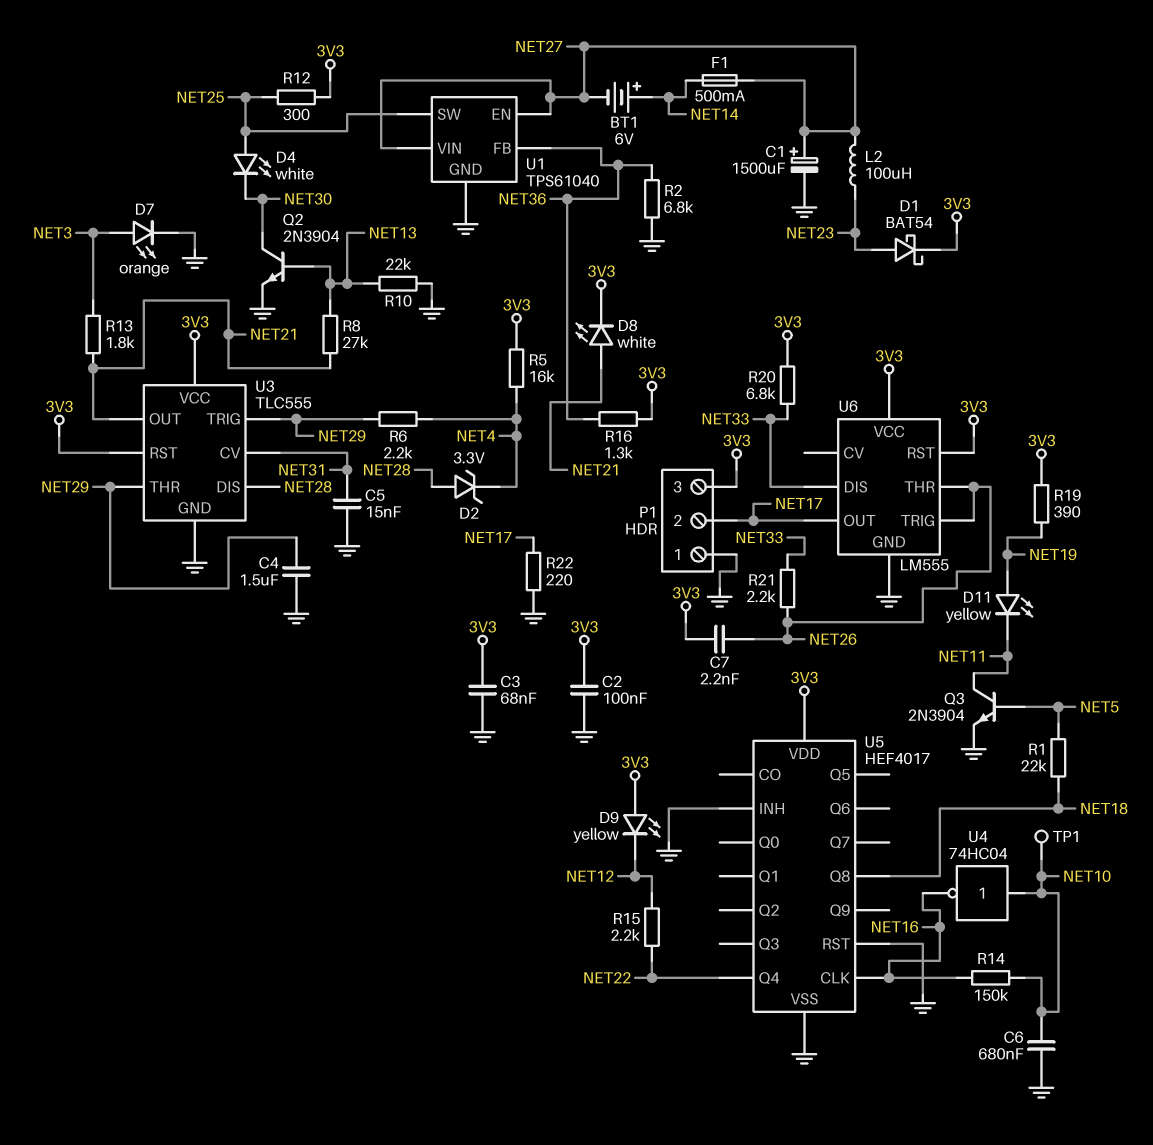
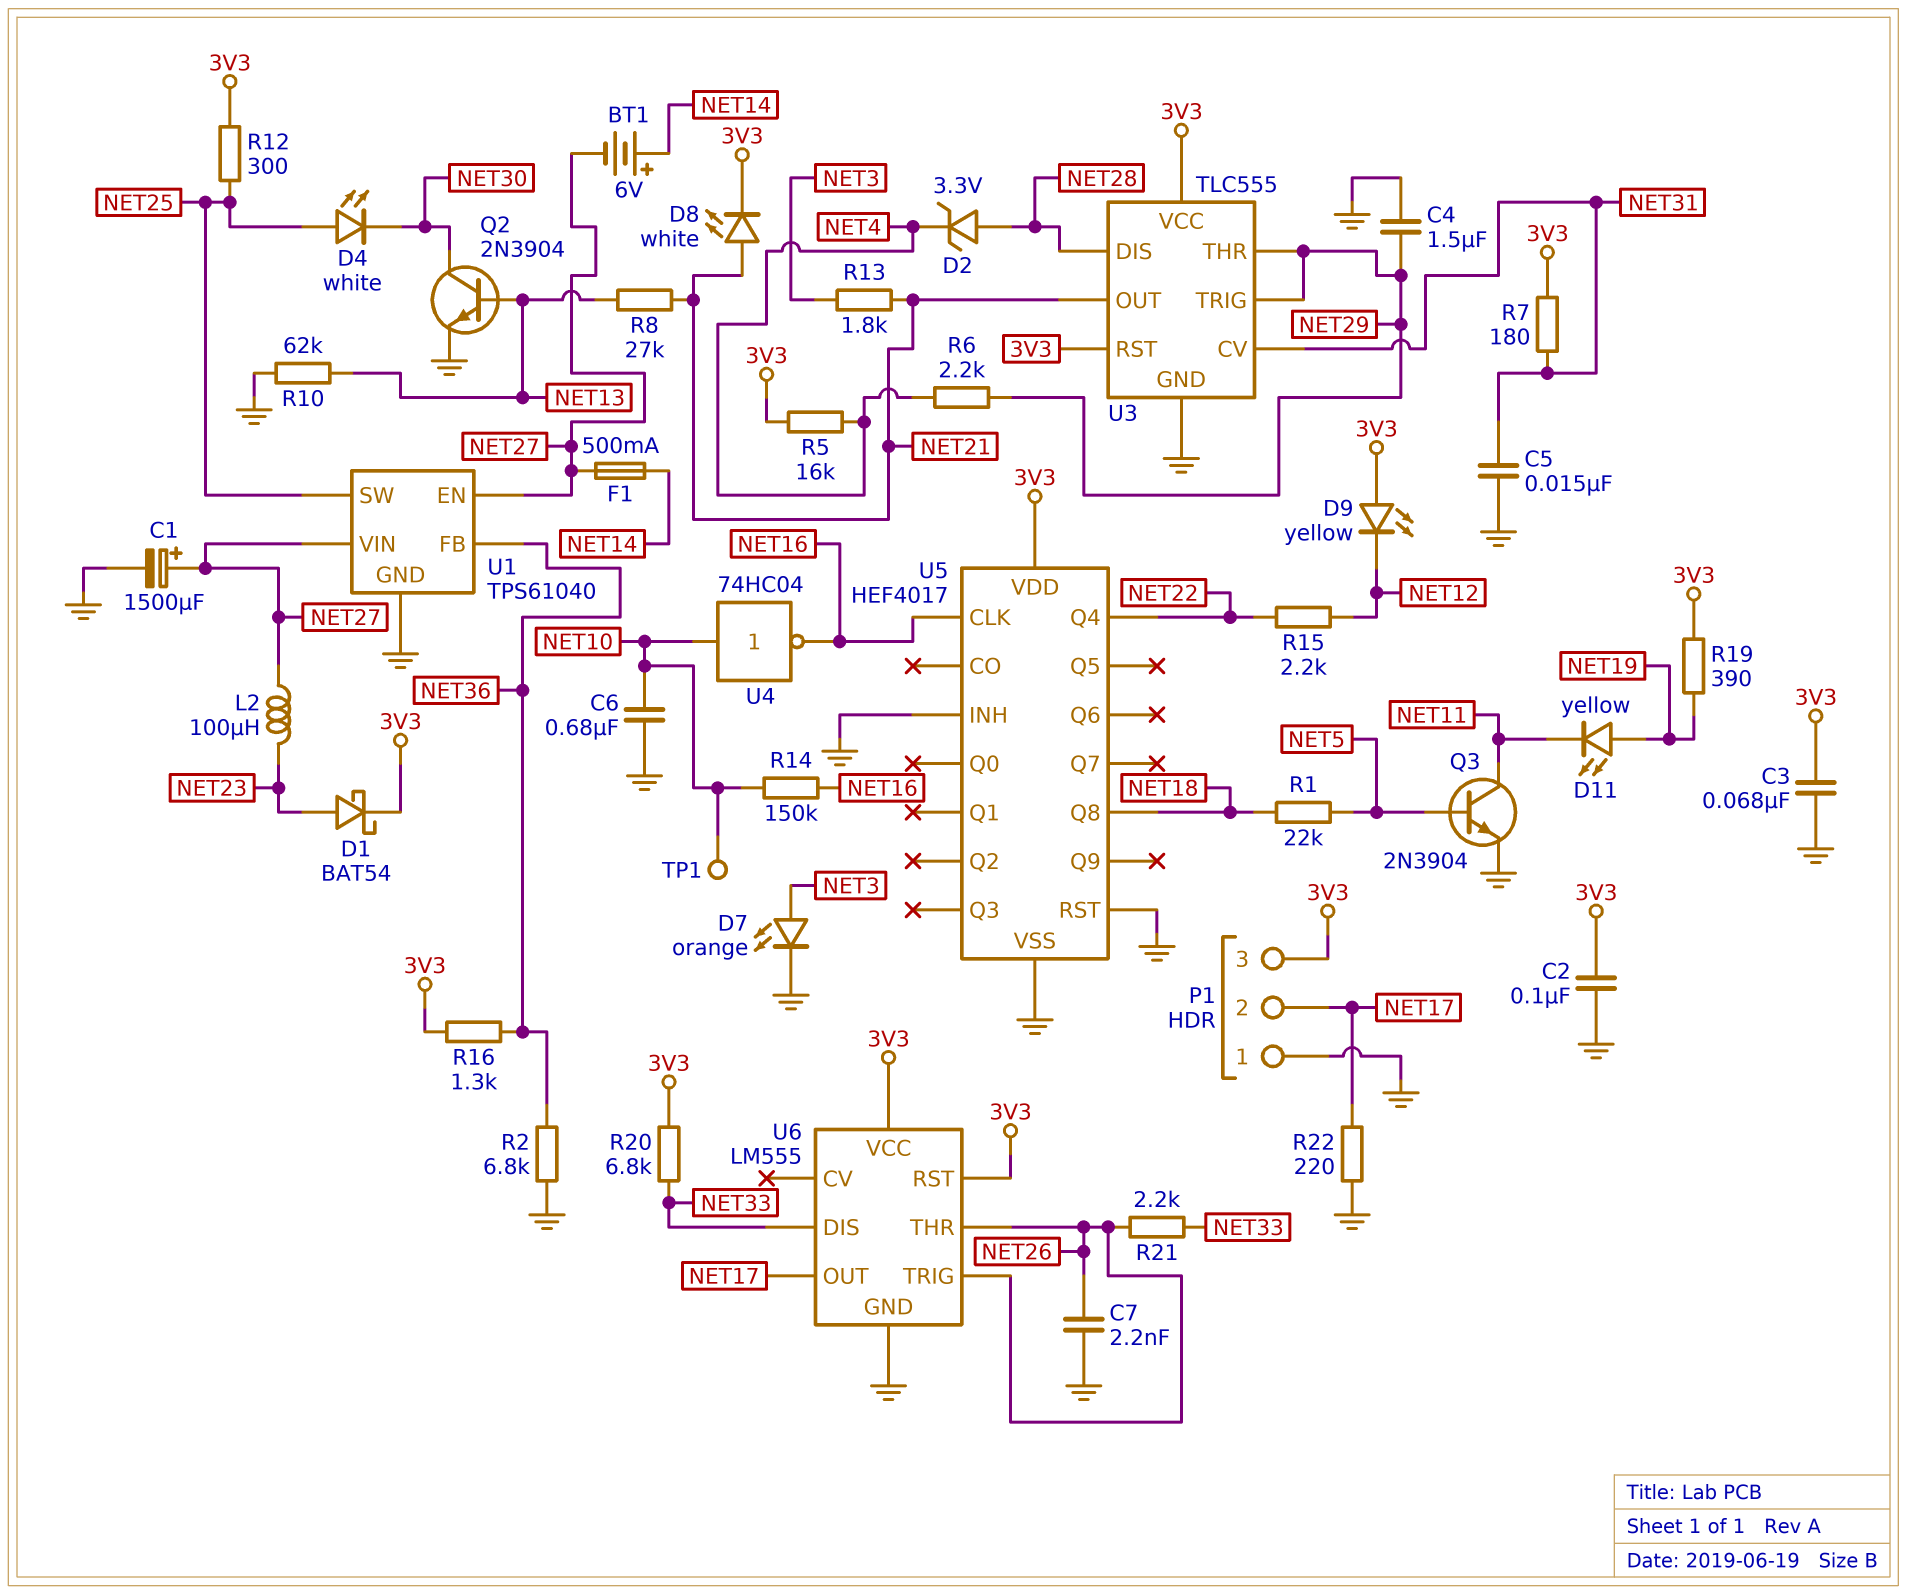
C7: 2.2nF (3V3, NET26) -> 2.2nF (GND, NET26)
R7: none -> 180 (3V3, NET31)
R10: 22k (GND, NET13) -> 62k (GND, NET13)

